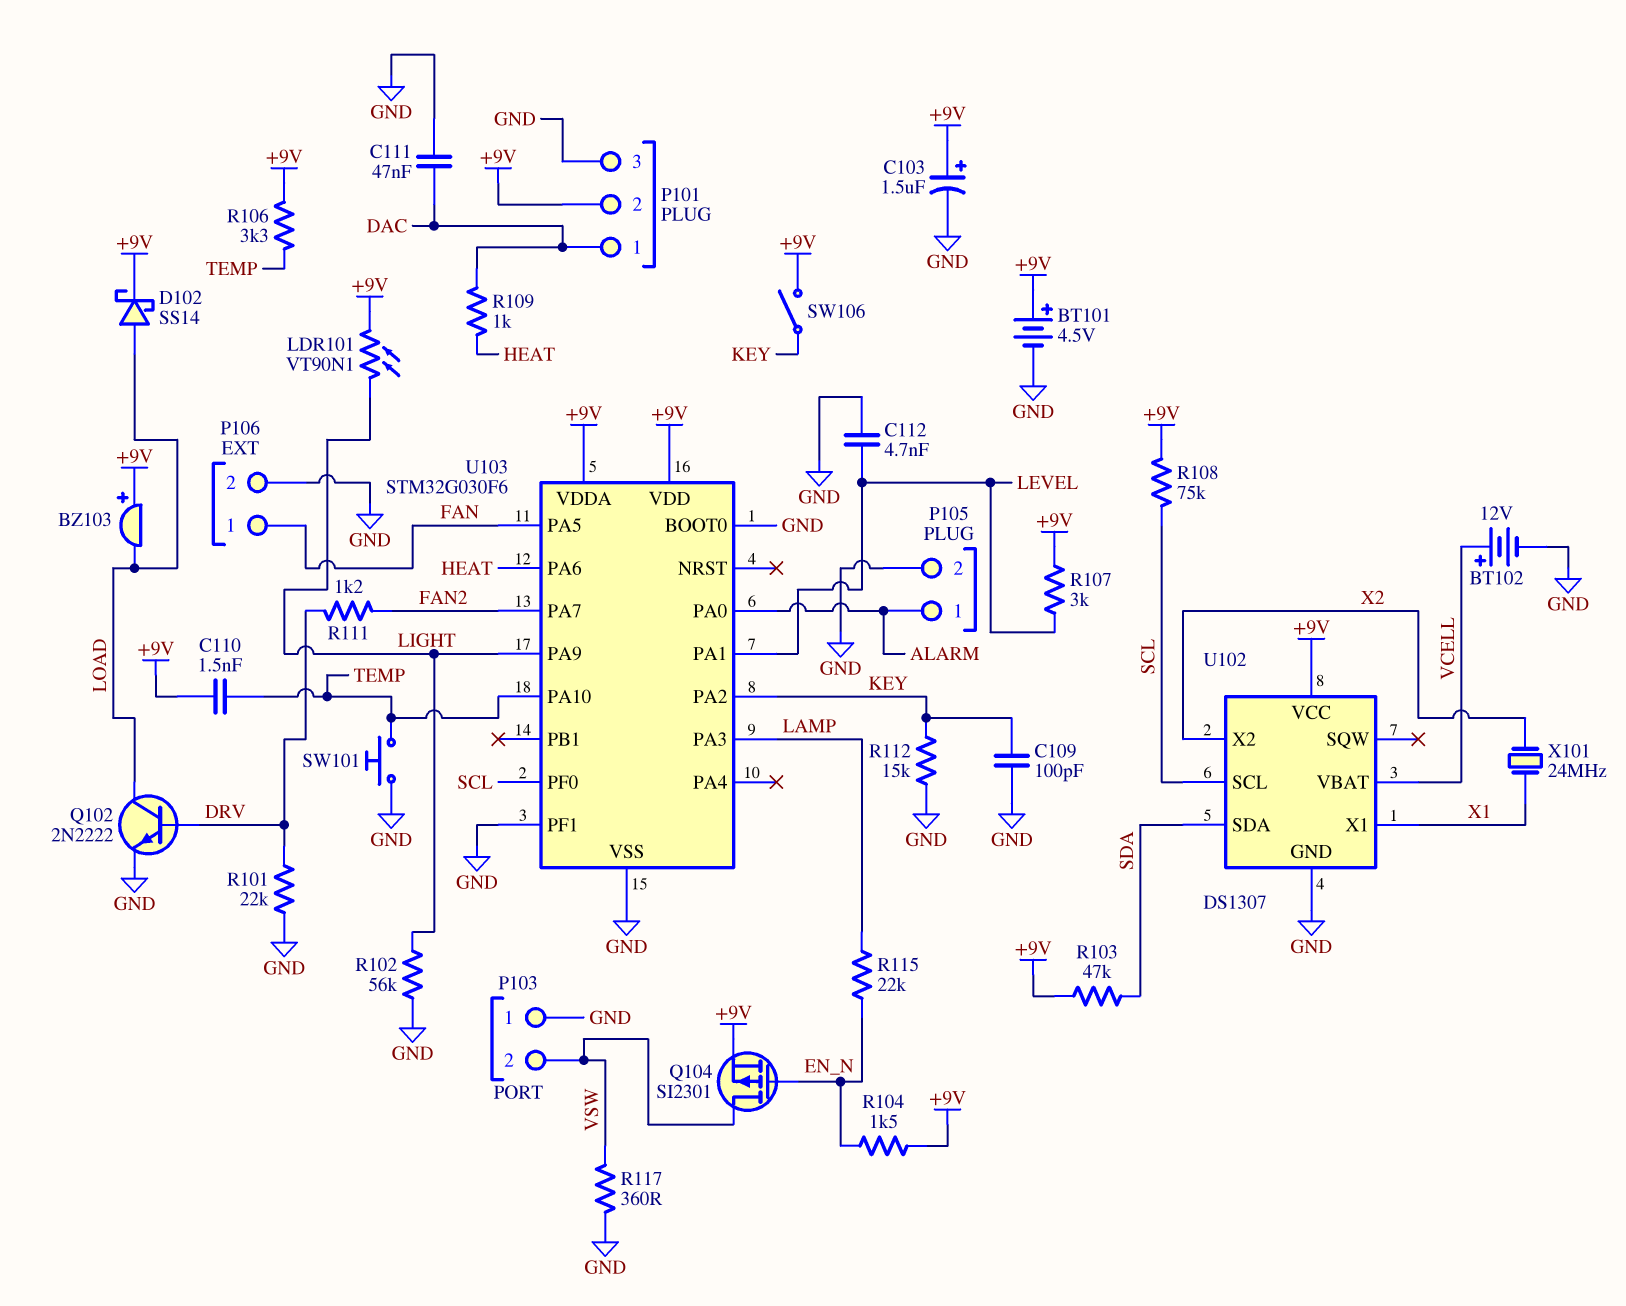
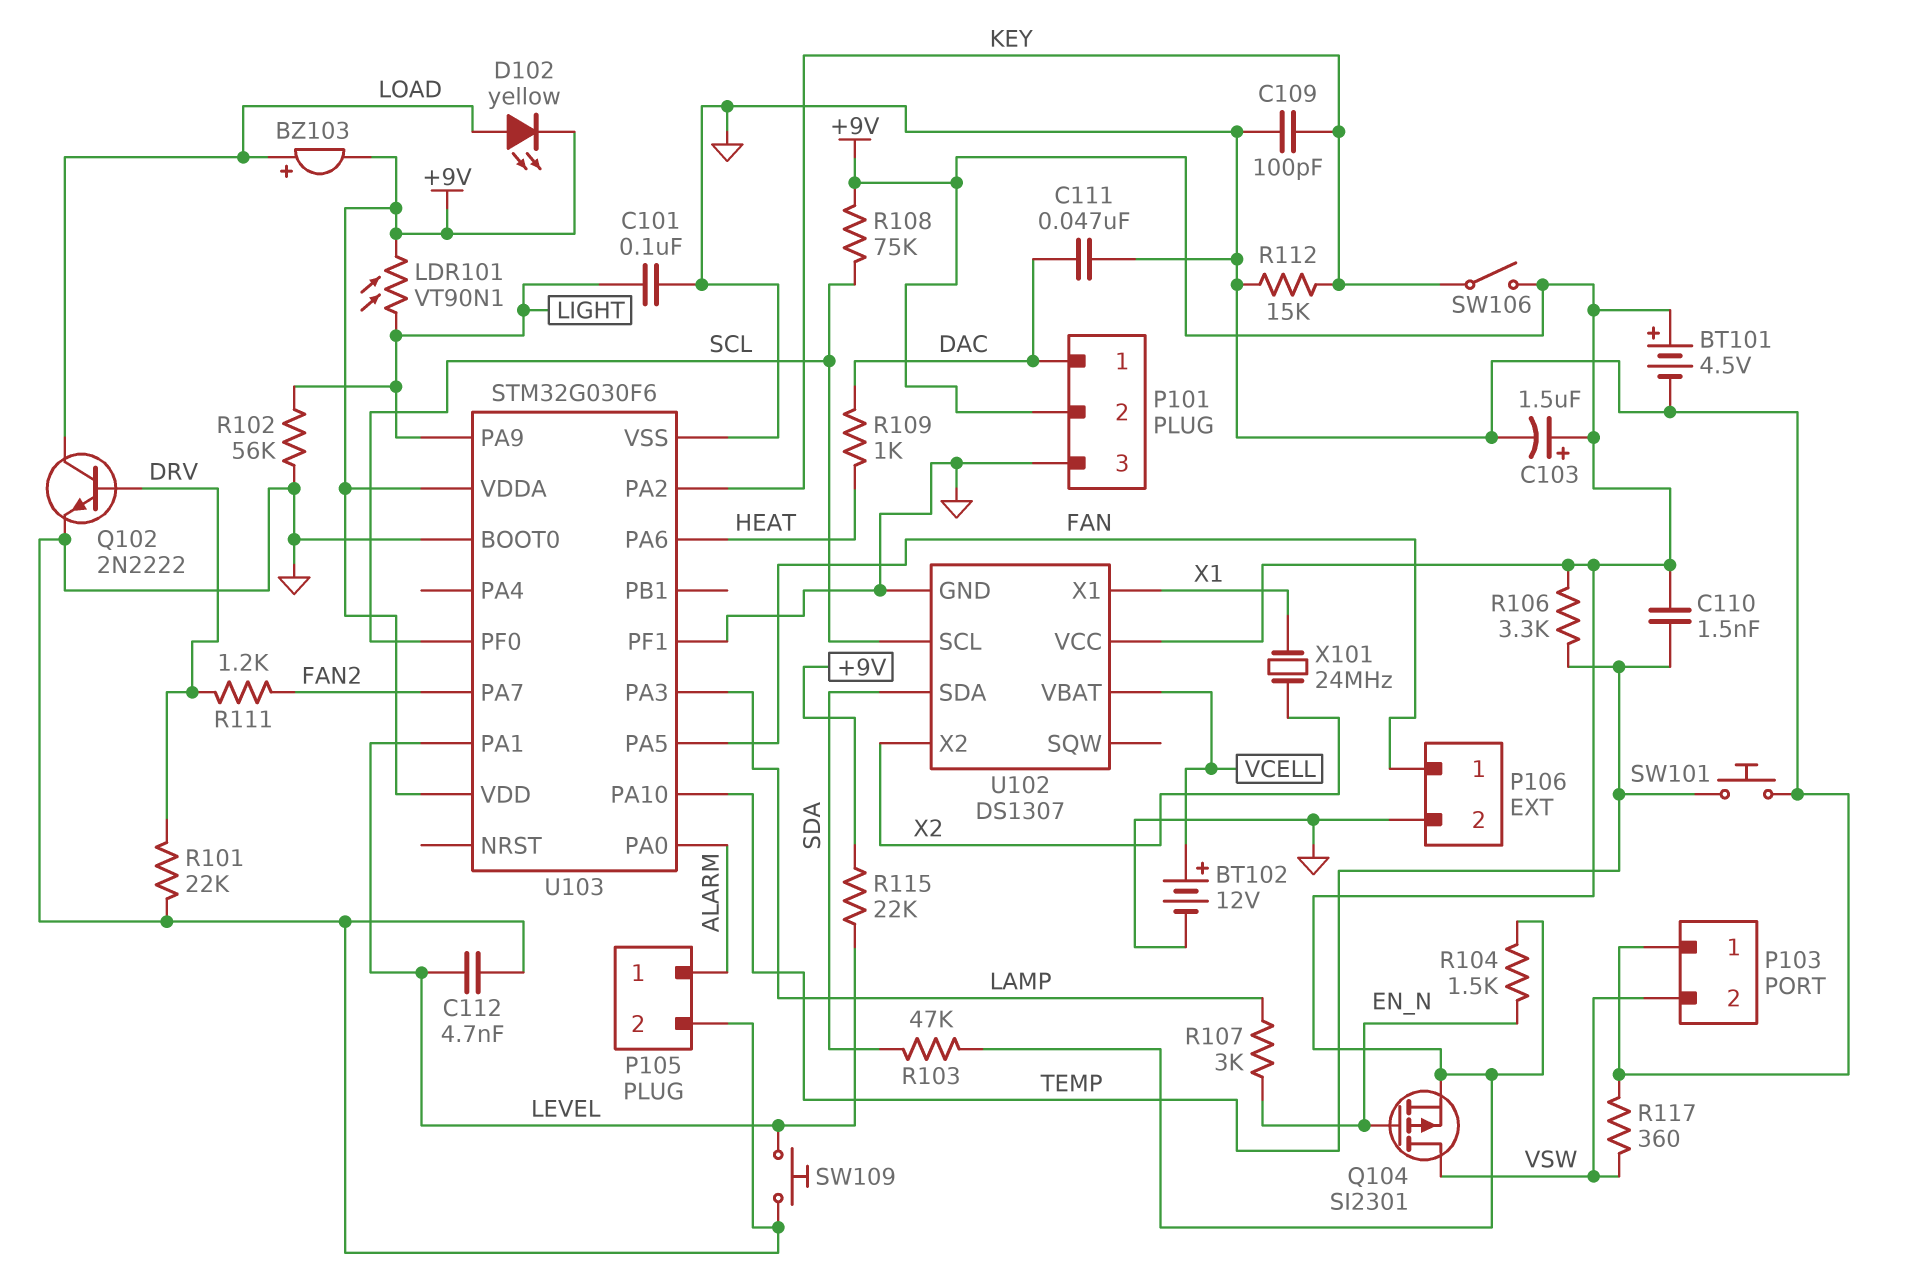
BZ103: buzzer (plus +9V, minus LOAD) -> buzzer (plus LOAD, minus +9V)
C101: none -> 100nF (GND, LIGHT)
D102: schottky SS14 (A LOAD, K +9V) -> LED yellow (A LOAD, K +9V)
R107: 3k (+9V, LEVEL) -> 3k (EN_N, LAMP)
R115: 22k (EN_N, LAMP) -> 22k (+9V, LEVEL)
SW109: none -> button (GND, LEVEL)

